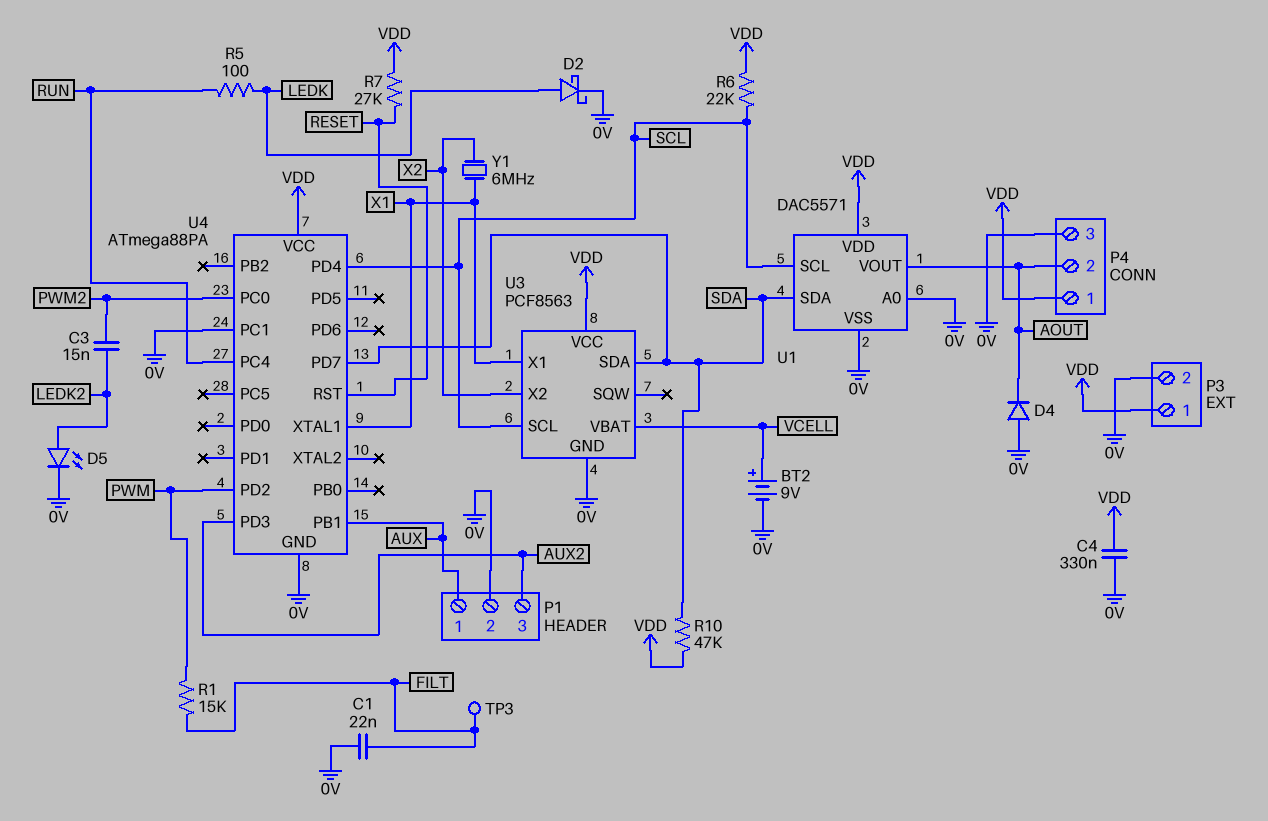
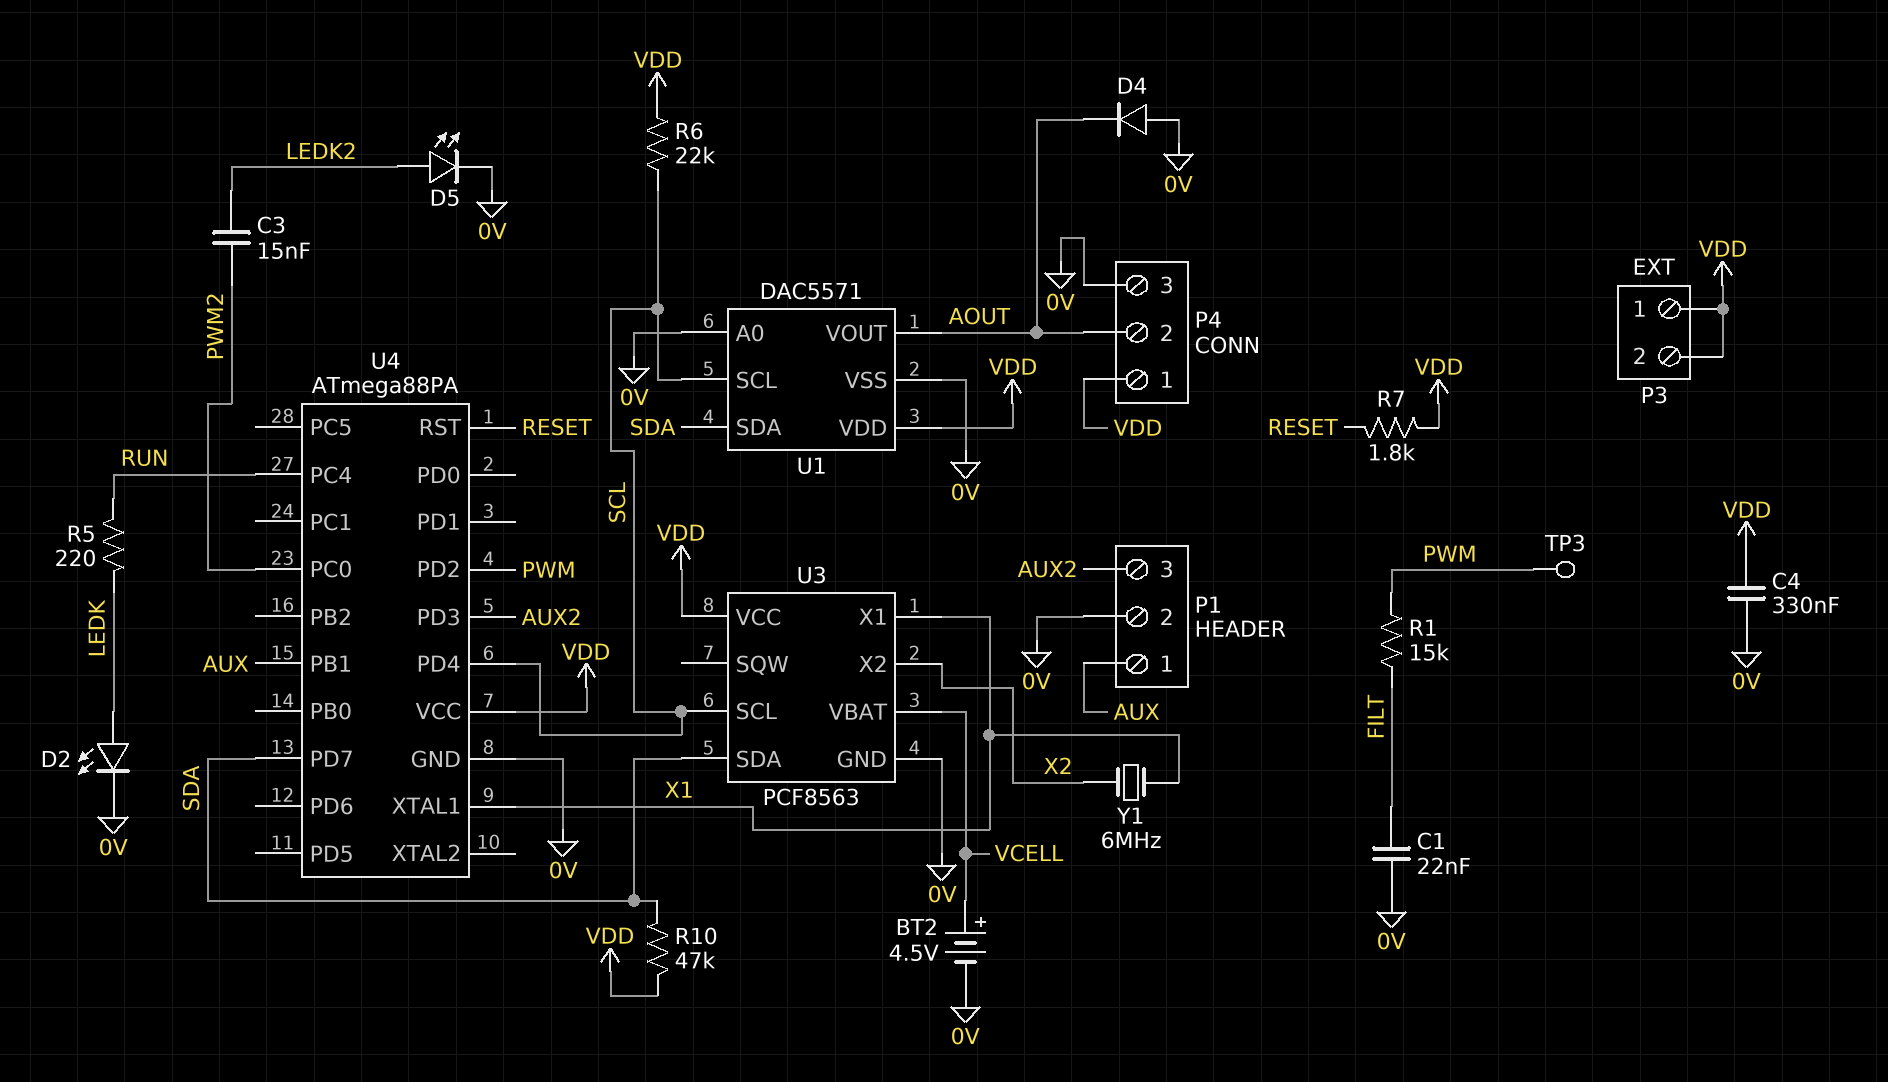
BT2: 9V (plus VCELL, minus 0V) -> 4.5V (plus VCELL, minus 0V)
D2: schottky (A LEDK, K 0V) -> LED (A LEDK, K 0V)
P3 pin 2: 0V -> VDD
R5: 100 (LEDK, RUN) -> 220 (LEDK, RUN)
R7: 27k (RESET, VDD) -> 1.8k (RESET, VDD)
TP3: test point (FILT) -> test point (PWM)
U4 pin PC1: 0V -> none

